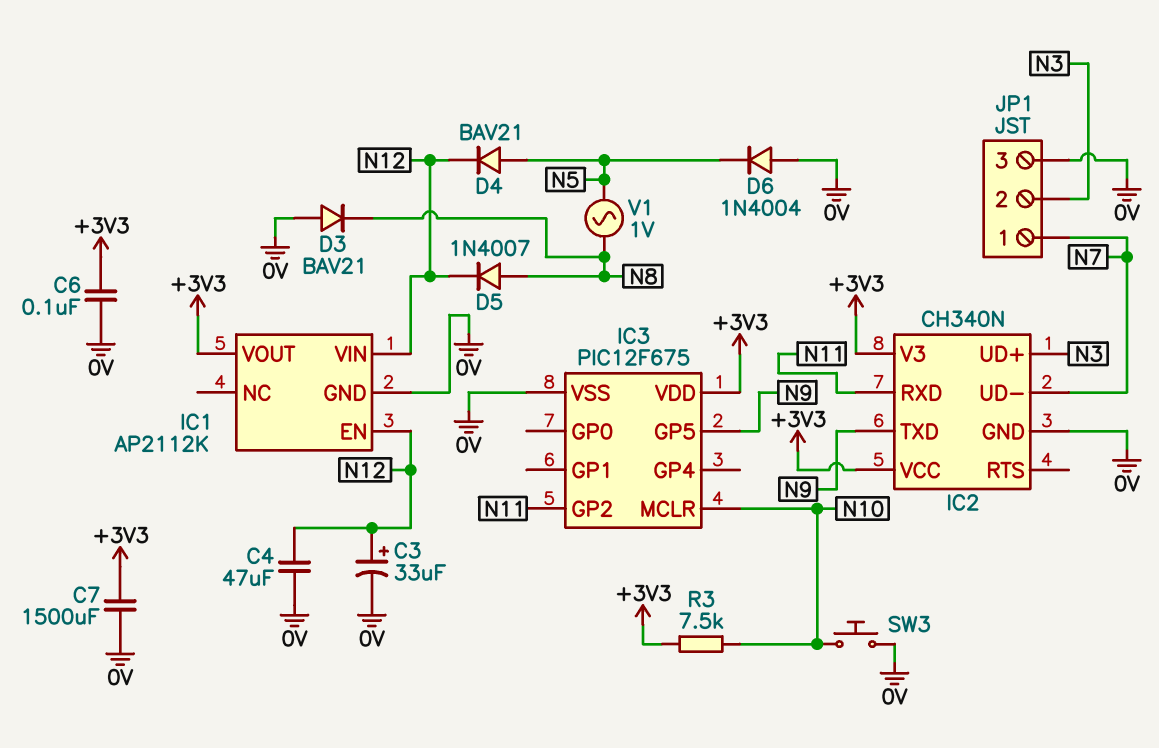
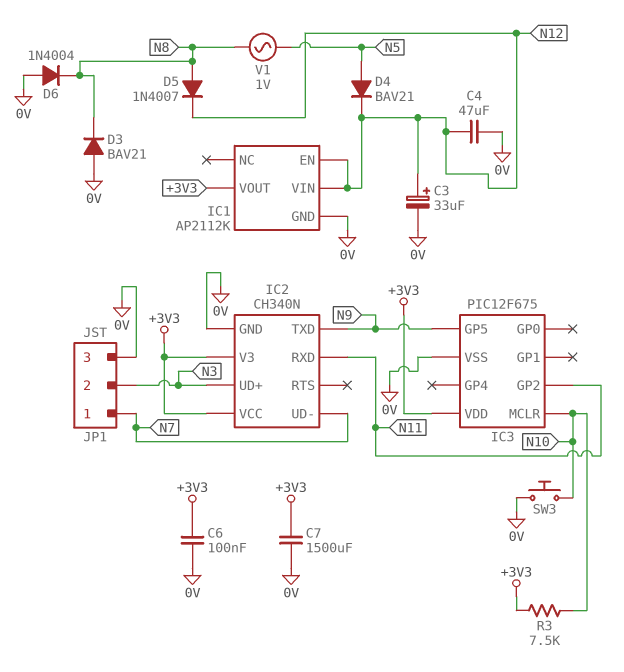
D6: diode 1N4004 (A 0V, K N5) -> diode 1N4004 (A 0V, K N8)

